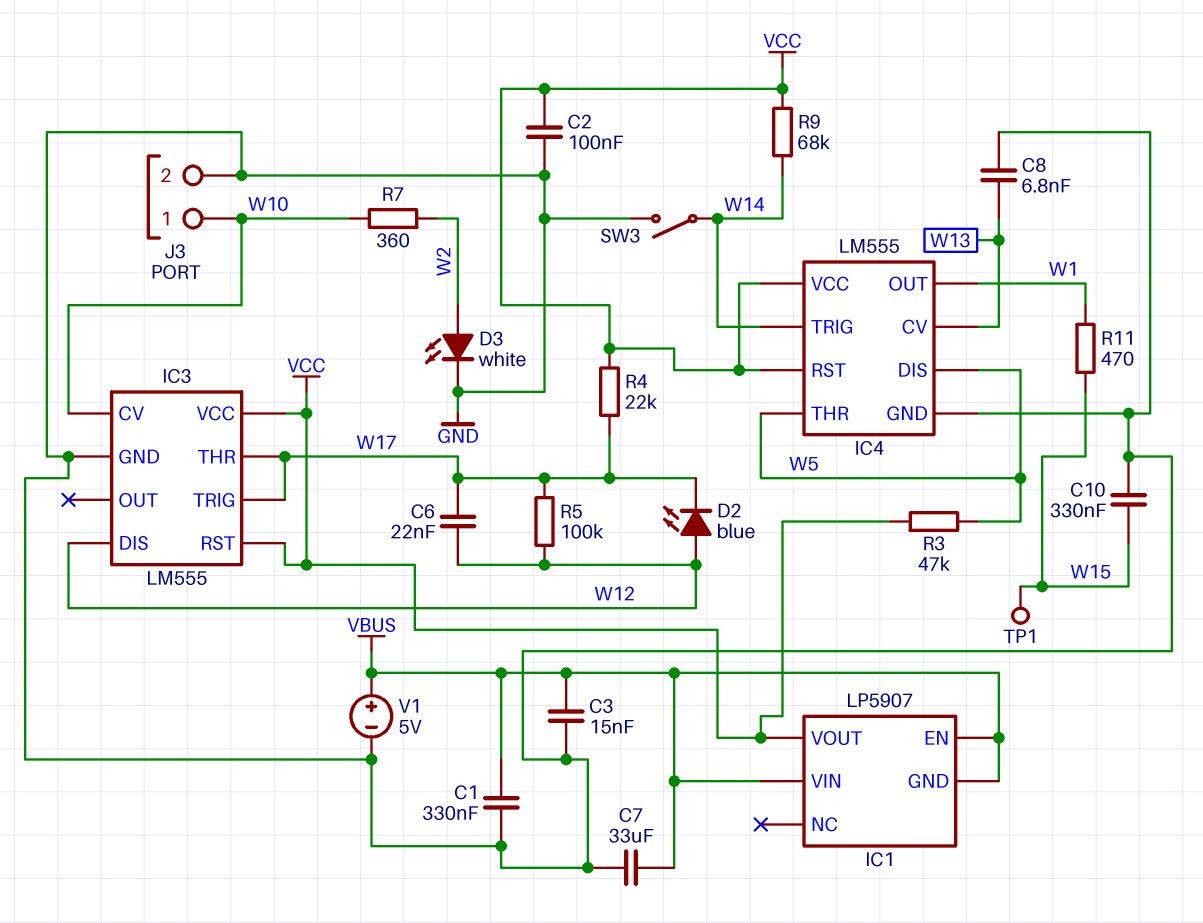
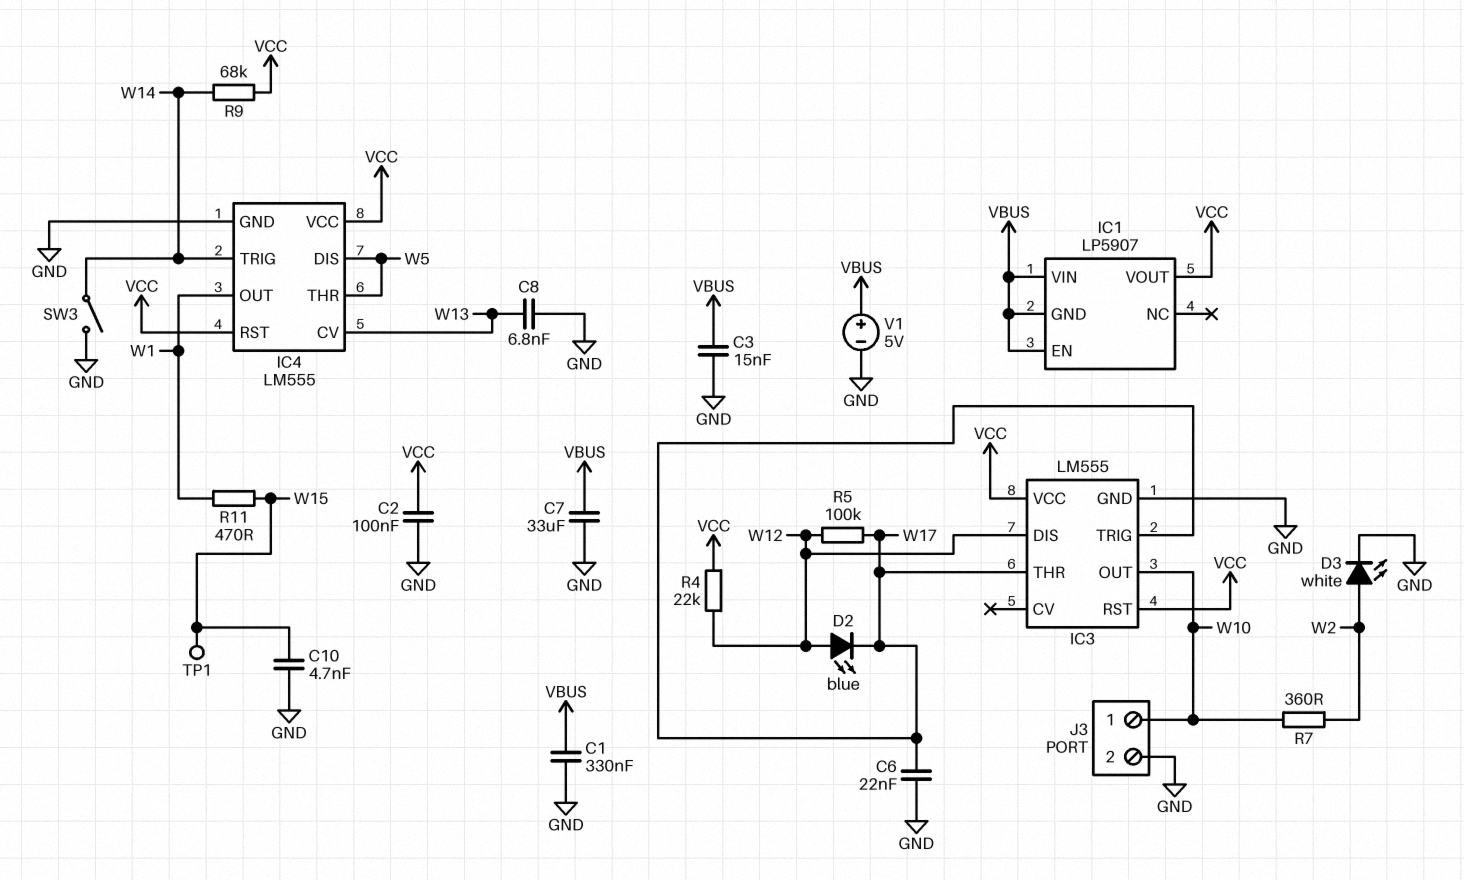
C6: 22nF (W12, W17) -> 22nF (GND, W17)
C10: 330nF (GND, W15) -> 4.7nF (GND, W15)
IC3 pin CV: W10 -> none
IC3 pin OUT: none -> W10
R3: 47k (VCC, W5) -> none
R4: 22k (VCC, W17) -> 22k (VCC, W12)

